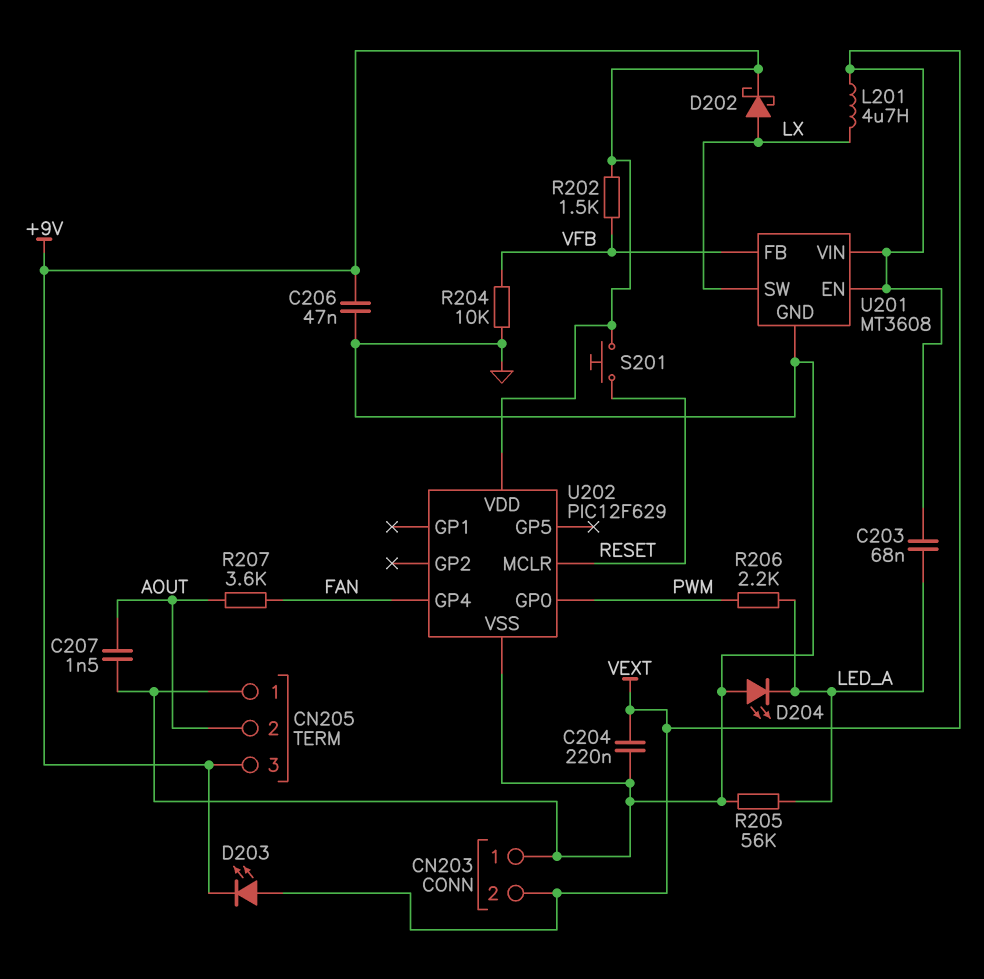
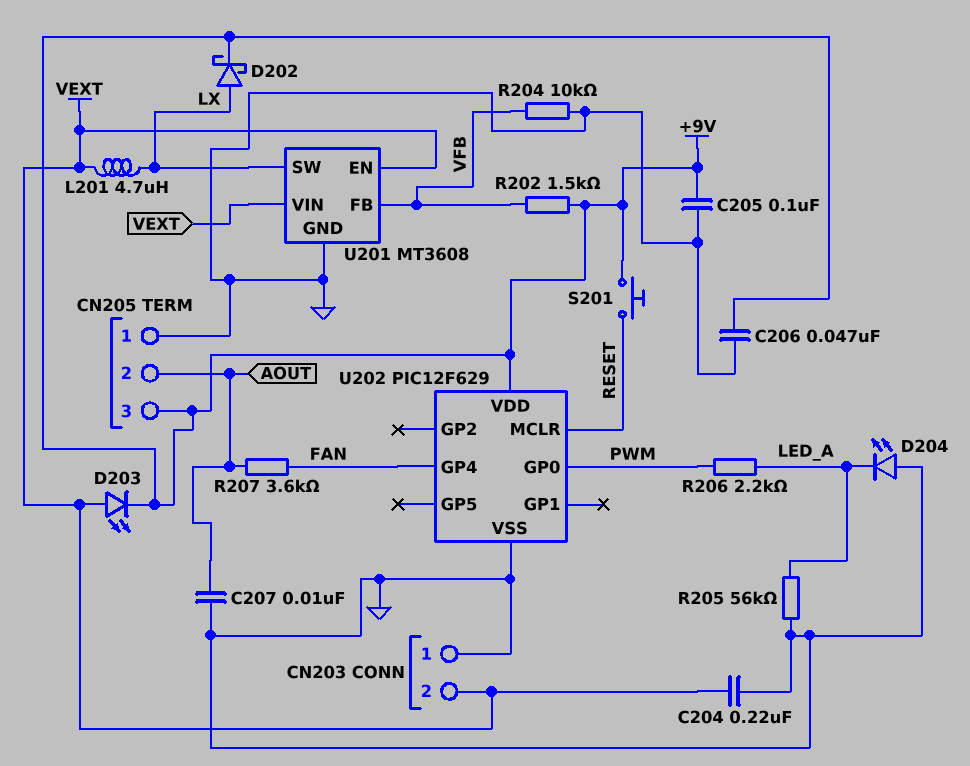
C203: 68nF (LED_A, VEXT) -> none
C205: none -> 100nF (+9V, GND)
C207: 1.5nF (AOUT, GND) -> 10nF (AOUT, GND)

